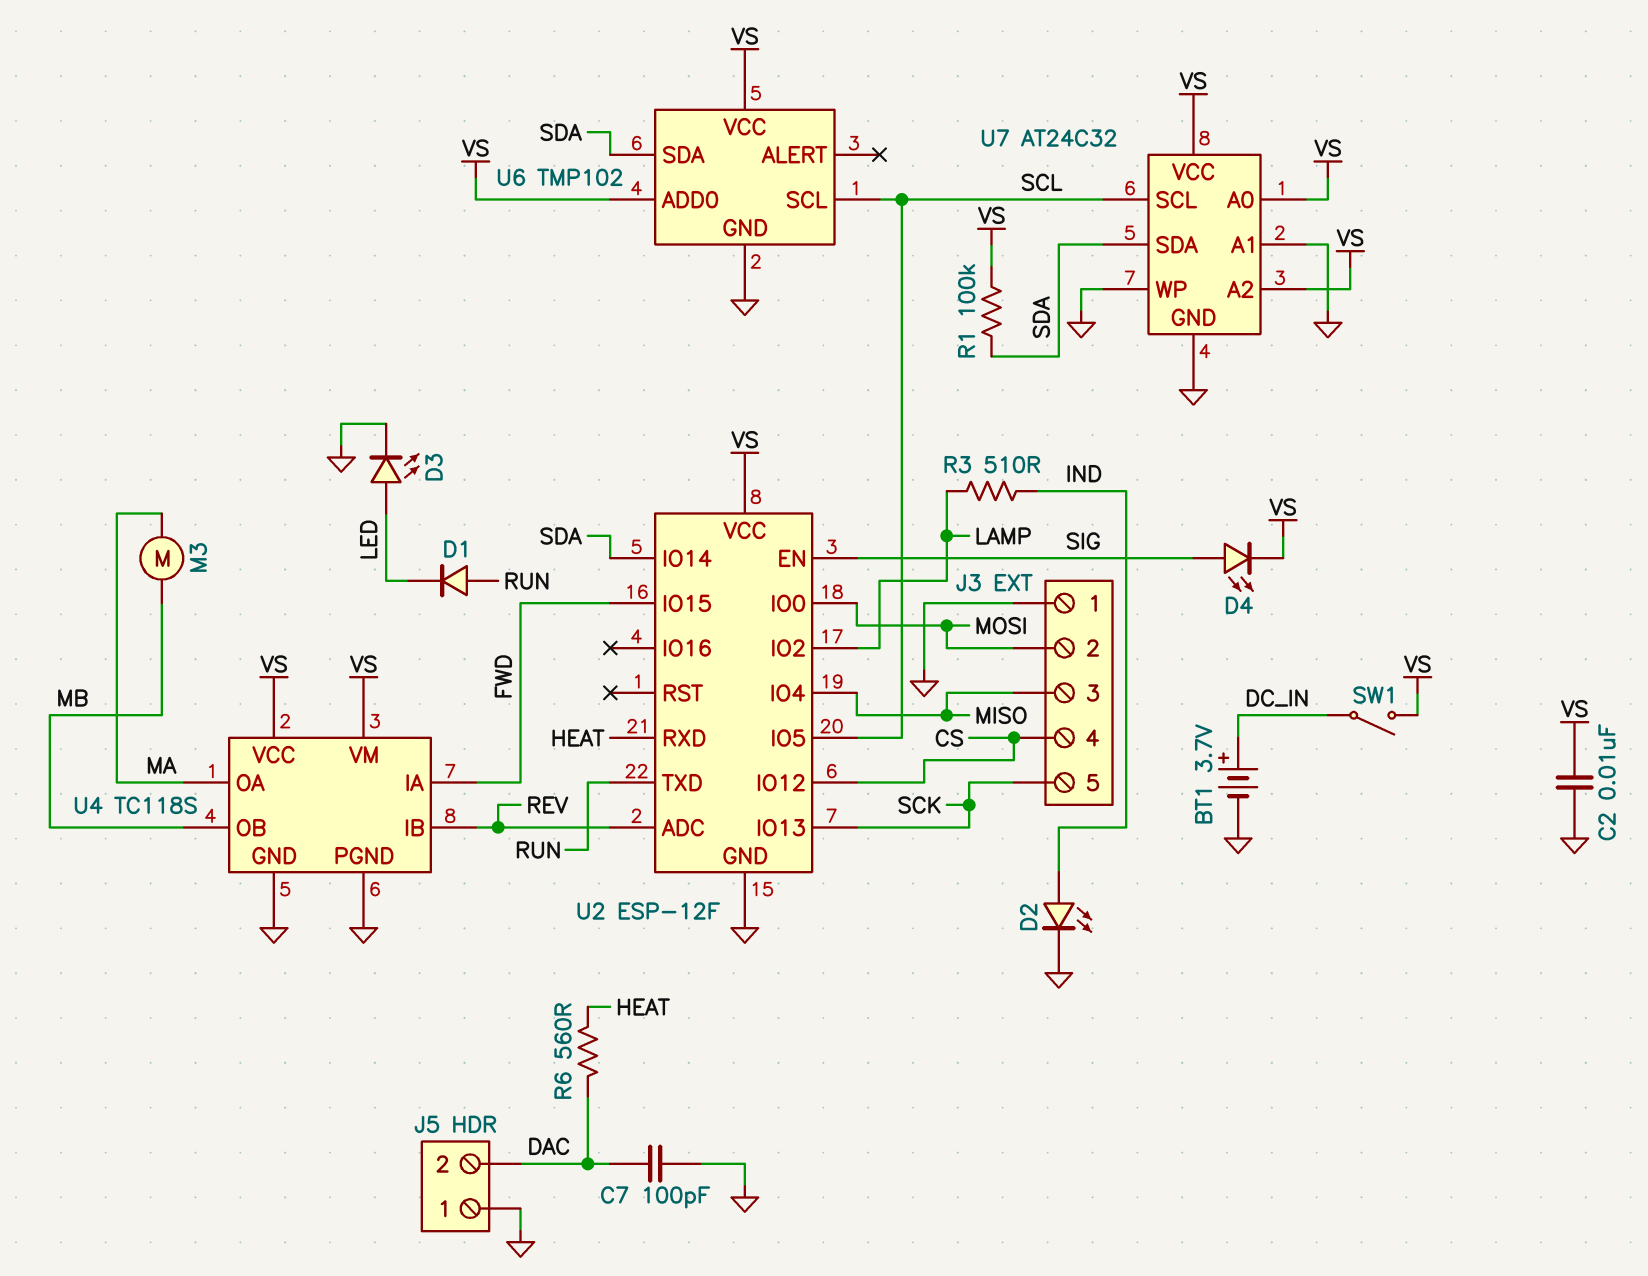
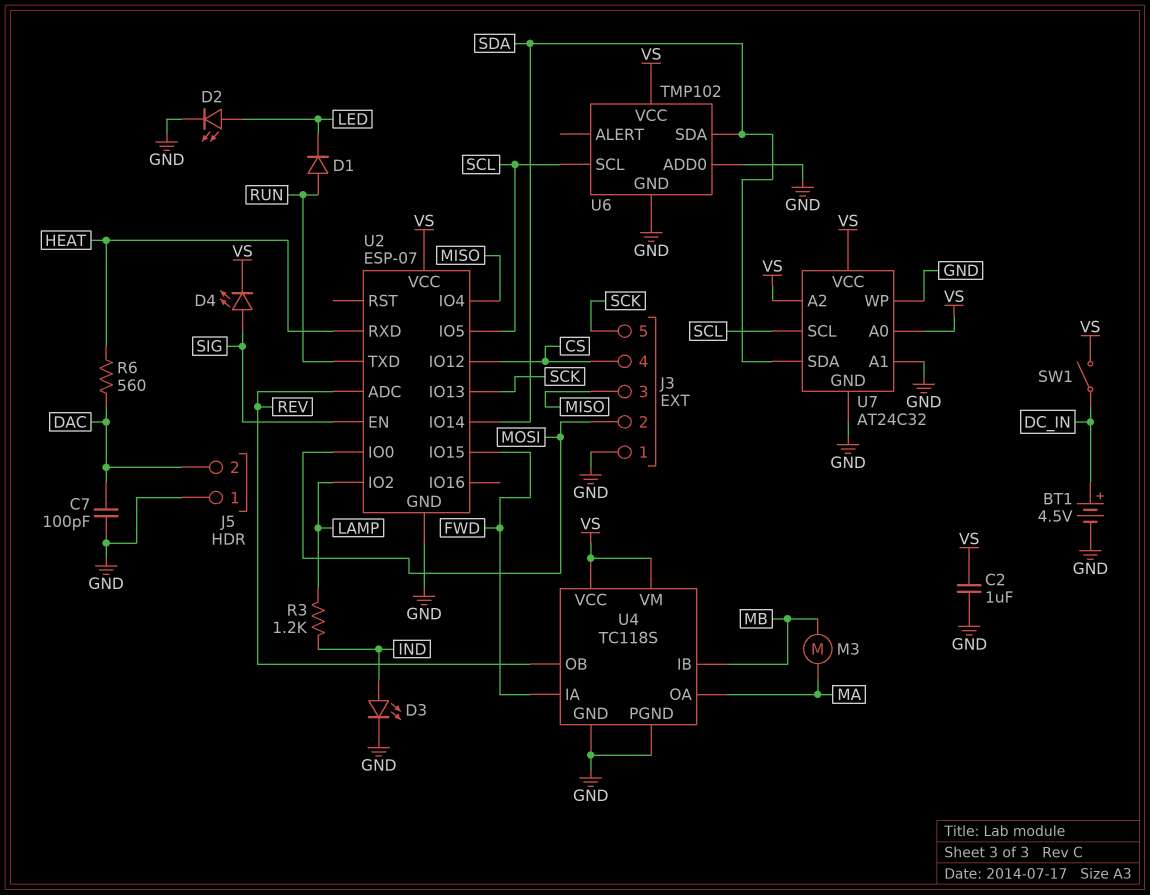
BT1: 3.7V (plus DC_IN, minus GND) -> 4.5V (plus DC_IN, minus GND)
C2: 10nF (GND, VS) -> 1uF (GND, VS)
D2: LED (A IND, K GND) -> LED (A LED, K GND)
D3: LED (A LED, K GND) -> LED (A IND, K GND)
R1: 100k (SDA, VS) -> none
R3: 510 (IND, LAMP) -> 1.2k (IND, LAMP)
U2: ESP-12F -> ESP-07
U4 pin IB: REV -> MB
U4 pin OB: MB -> REV
U6 pin ADD0: VS -> GND

